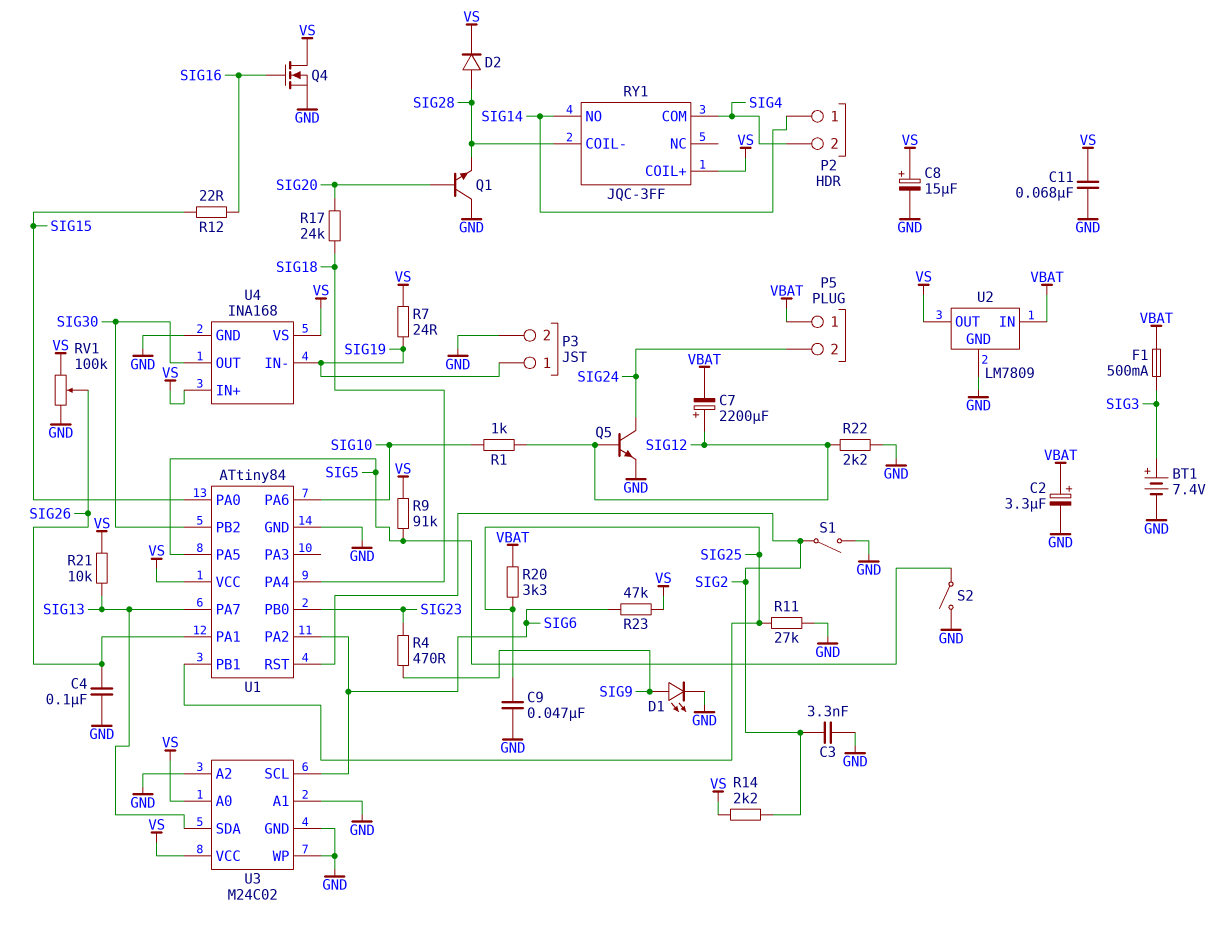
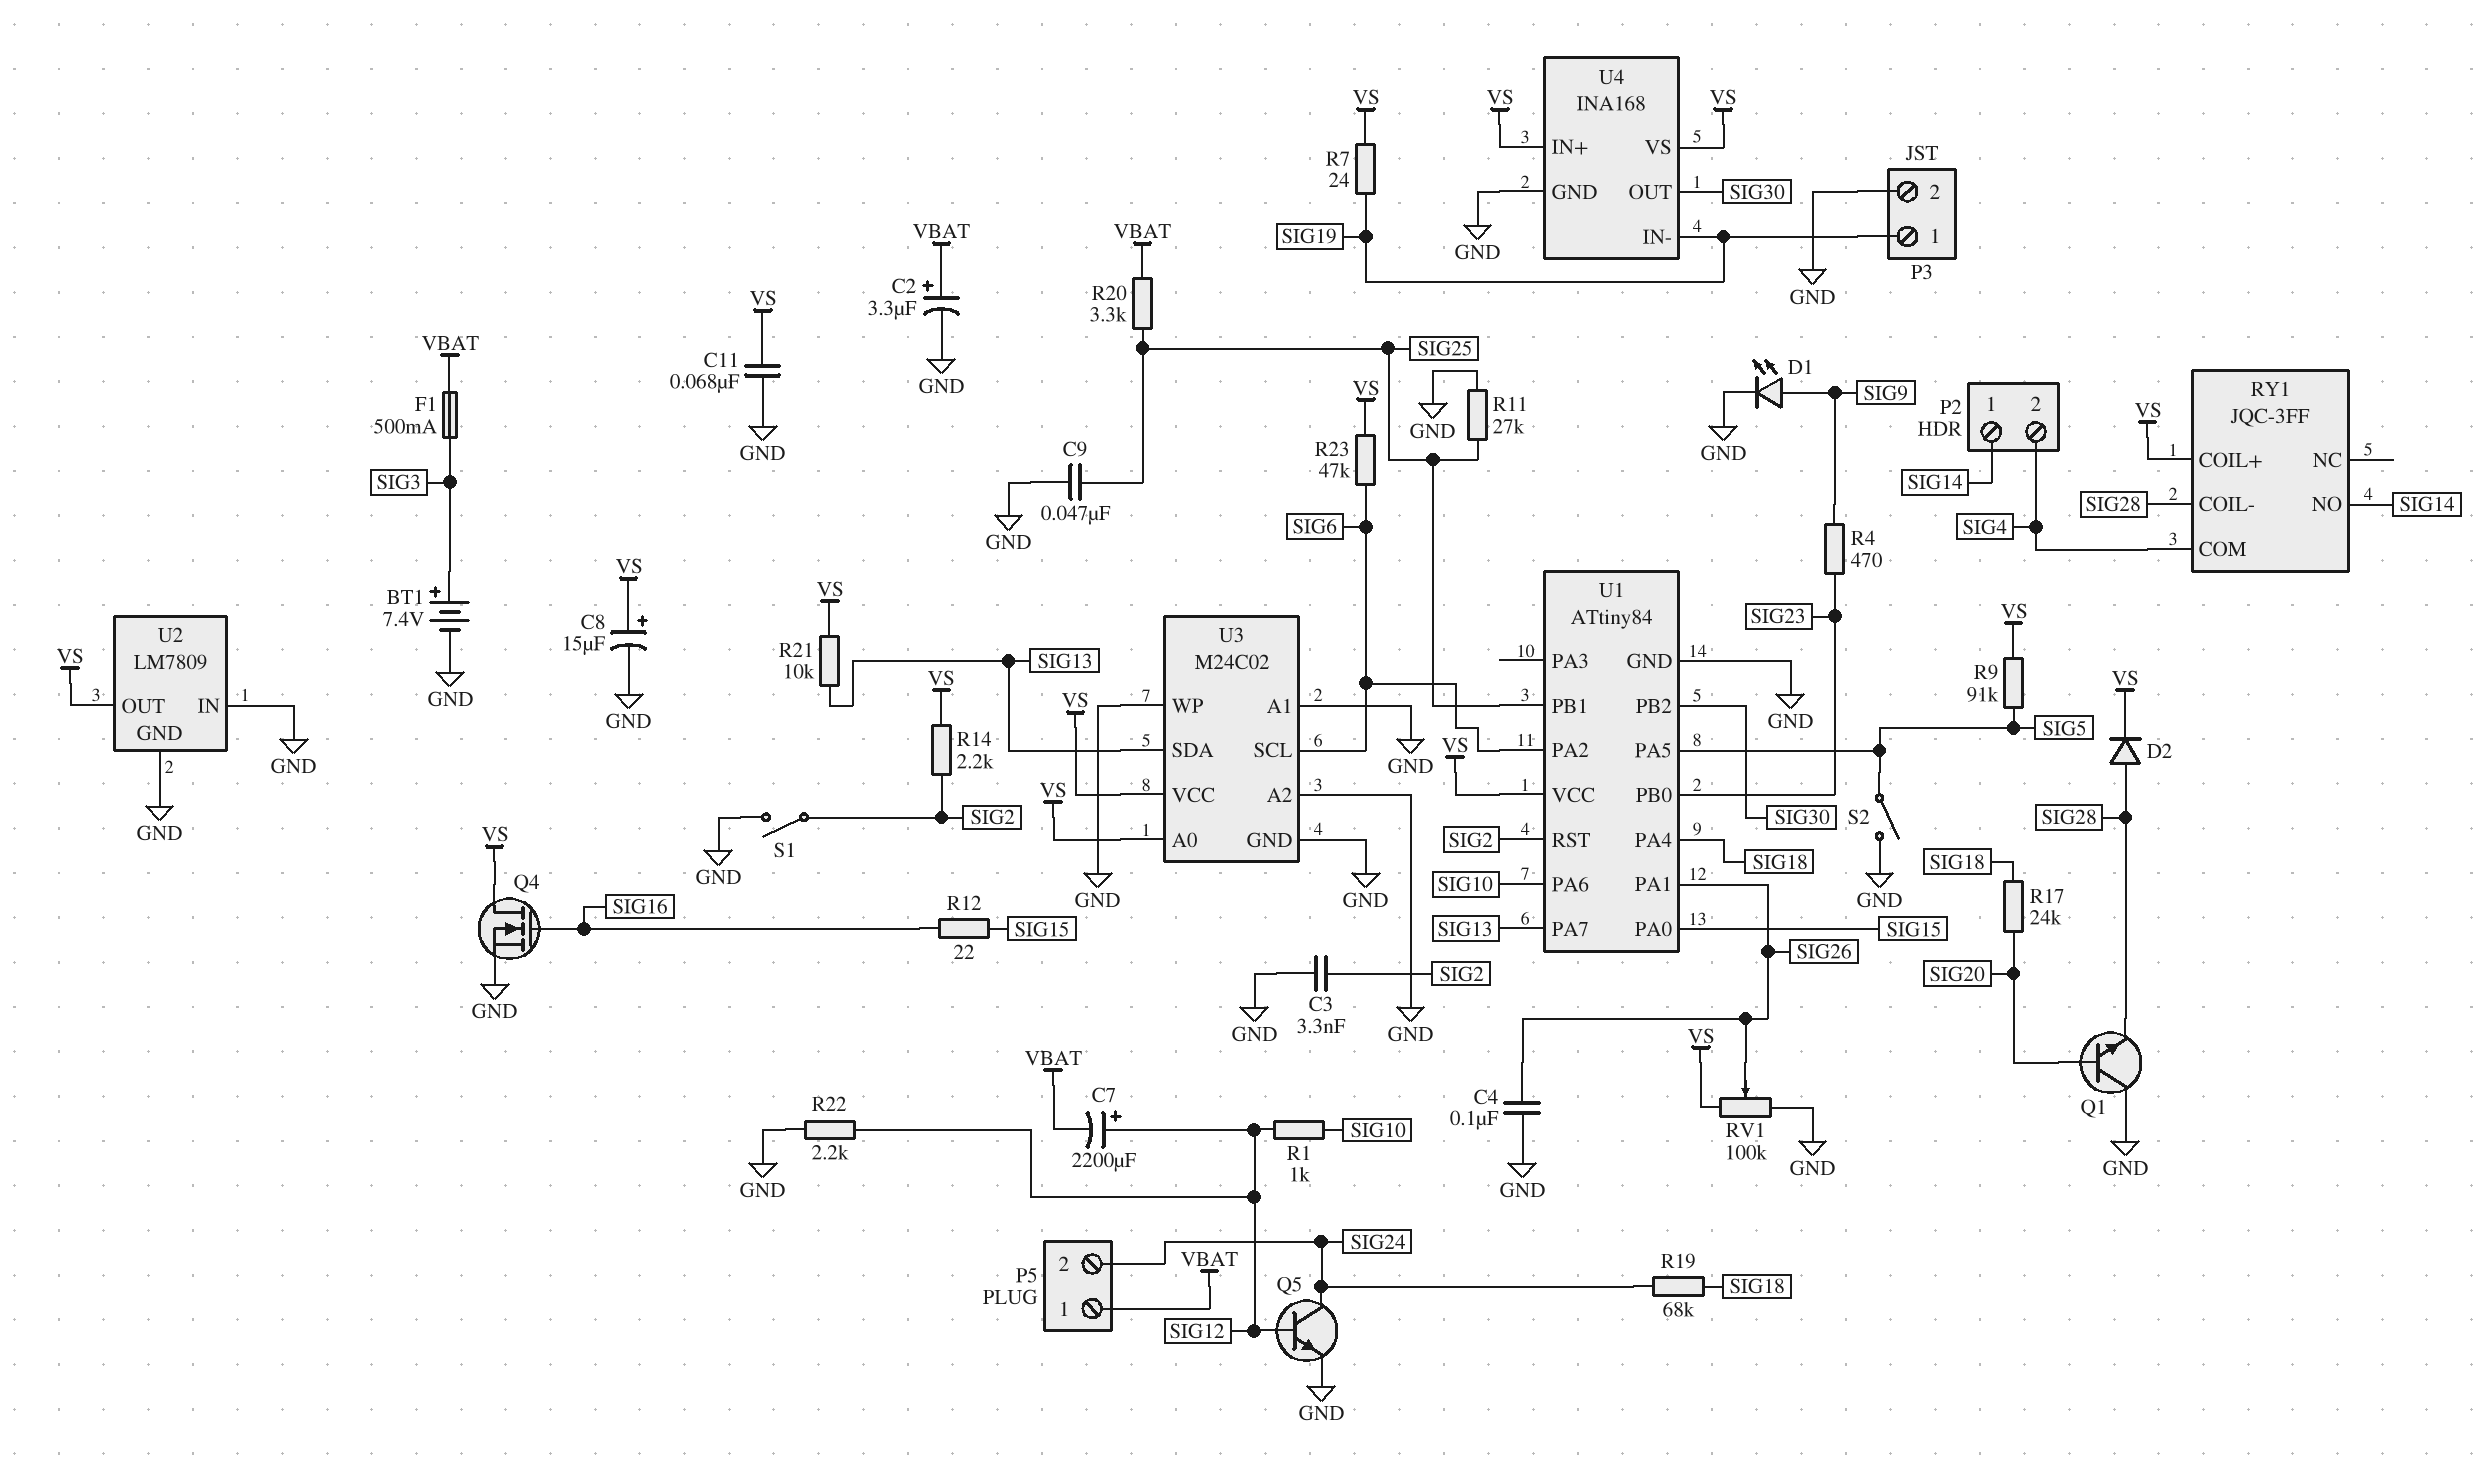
R19: none -> 68k (SIG18, SIG24)
U2 pin IN: VBAT -> GND

